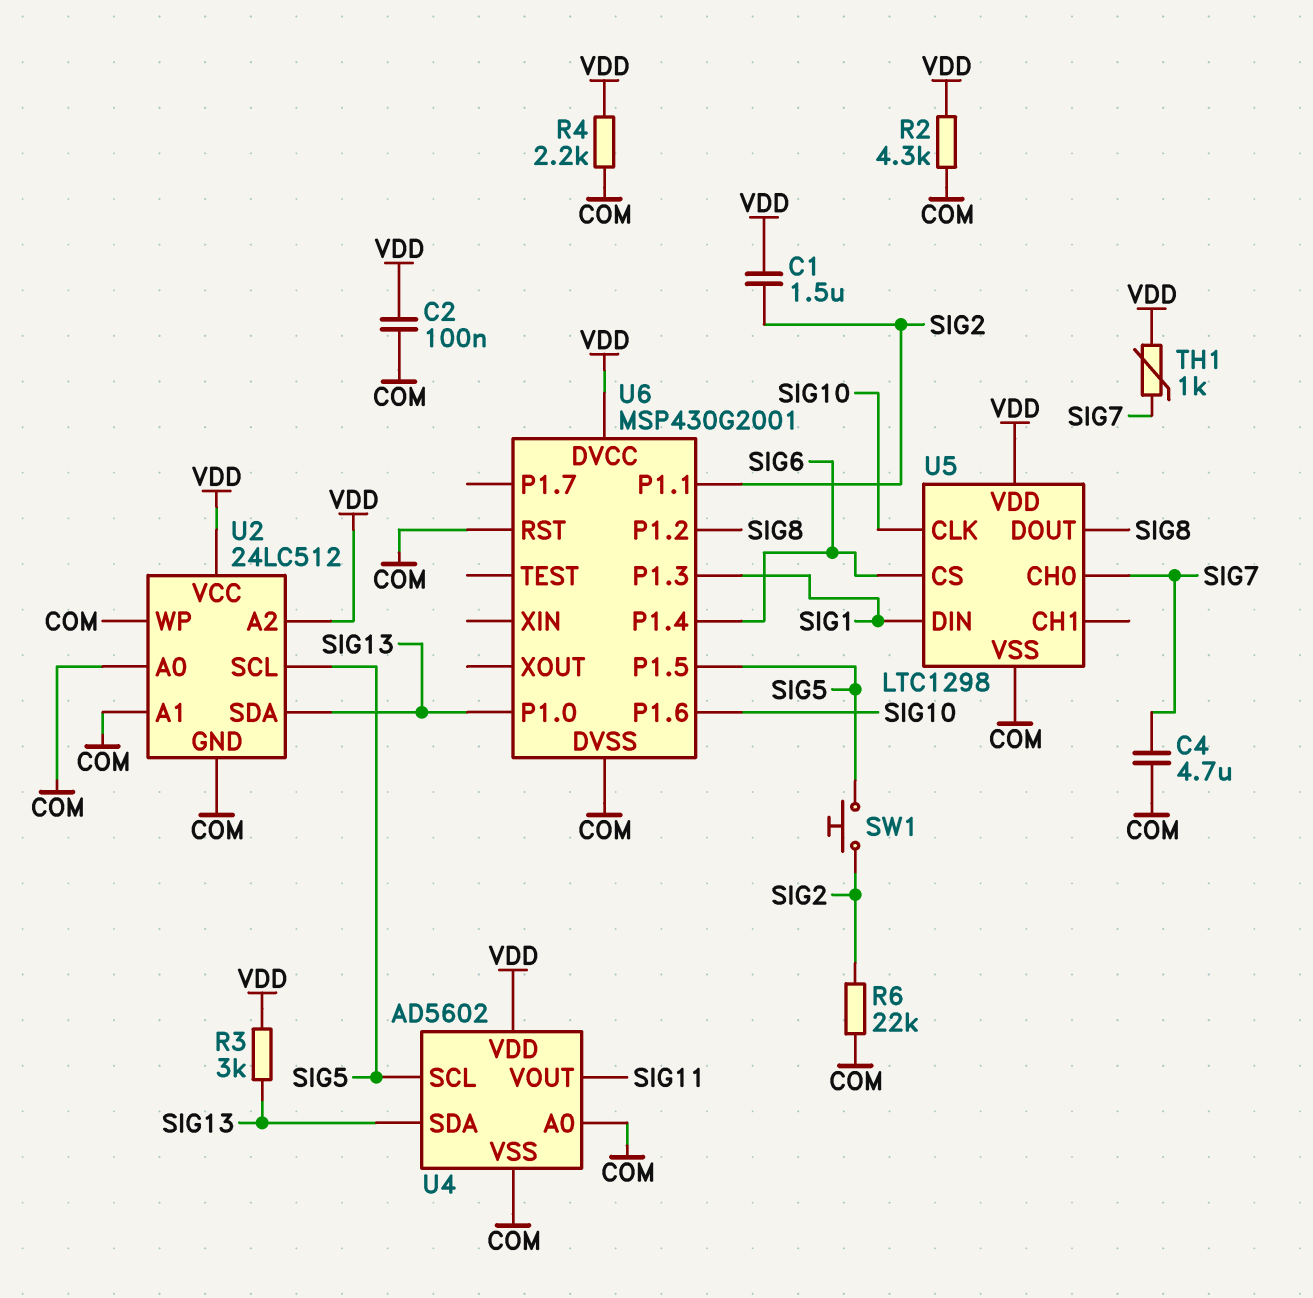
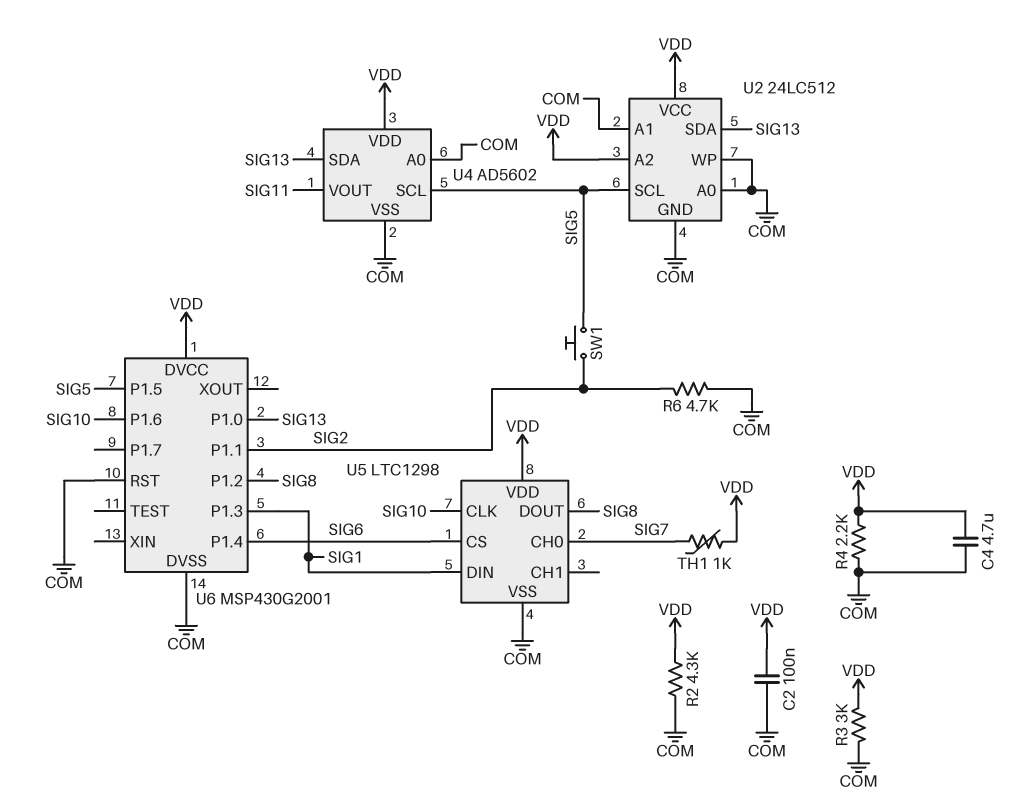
C1: 1.5uF (SIG2, VDD) -> none
C4: 4.7uF (COM, SIG7) -> 4.7uF (COM, VDD)
R3: 3k (SIG13, VDD) -> 3k (COM, VDD)
R6: 22k (COM, SIG2) -> 4.7k (COM, SIG2)

